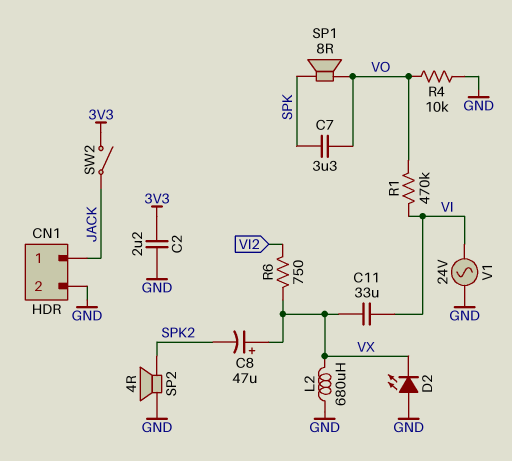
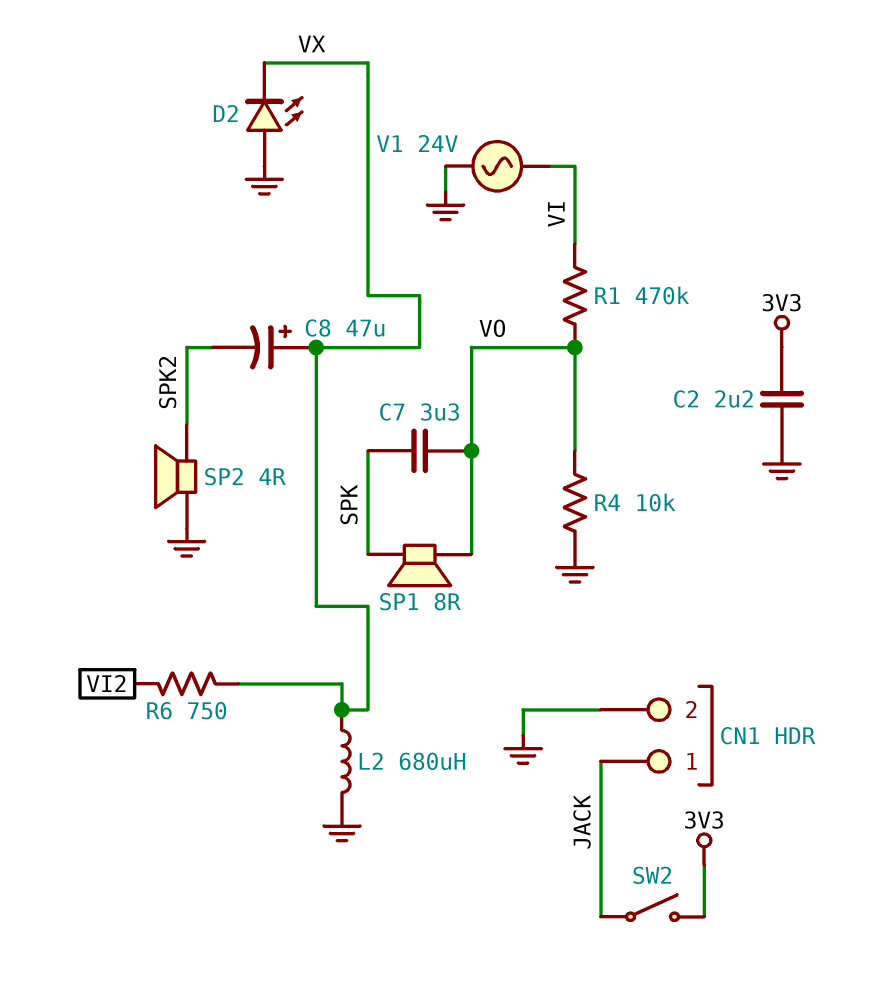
C11: 33uF (VI, VX) -> none

